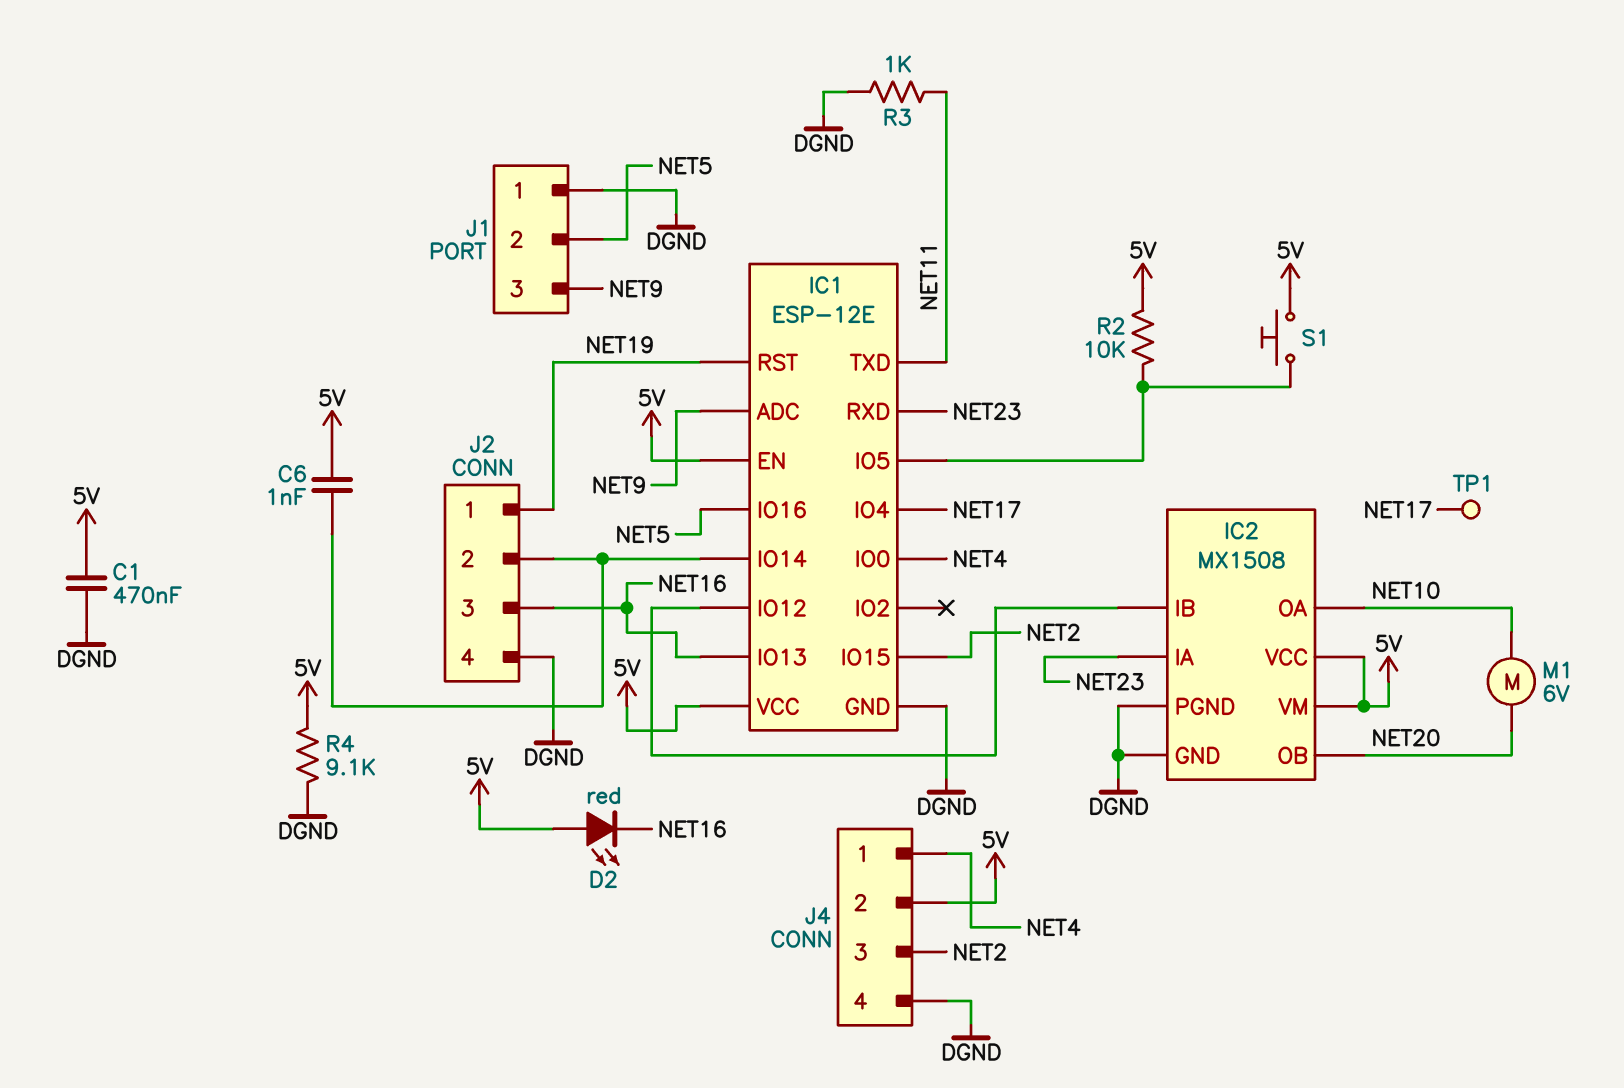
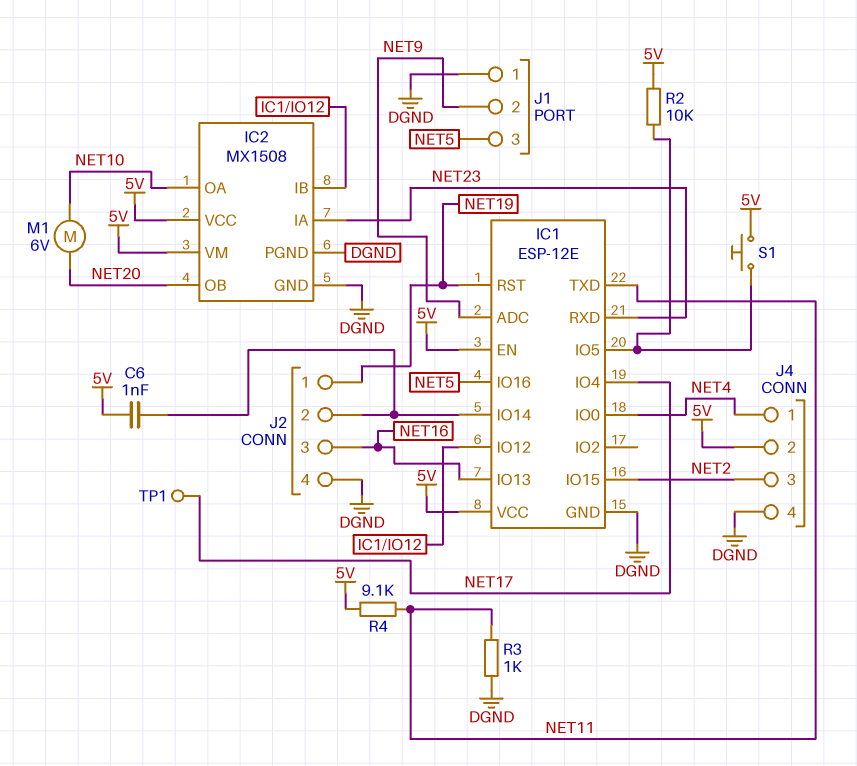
C1: 470nF (5V, DGND) -> none
D2: LED red (A 5V, K NET16) -> none
J1 pin 2: NET5 -> NET9
J1 pin 3: NET9 -> NET5
R4: 9.1k (5V, DGND) -> 9.1k (5V, NET11)

